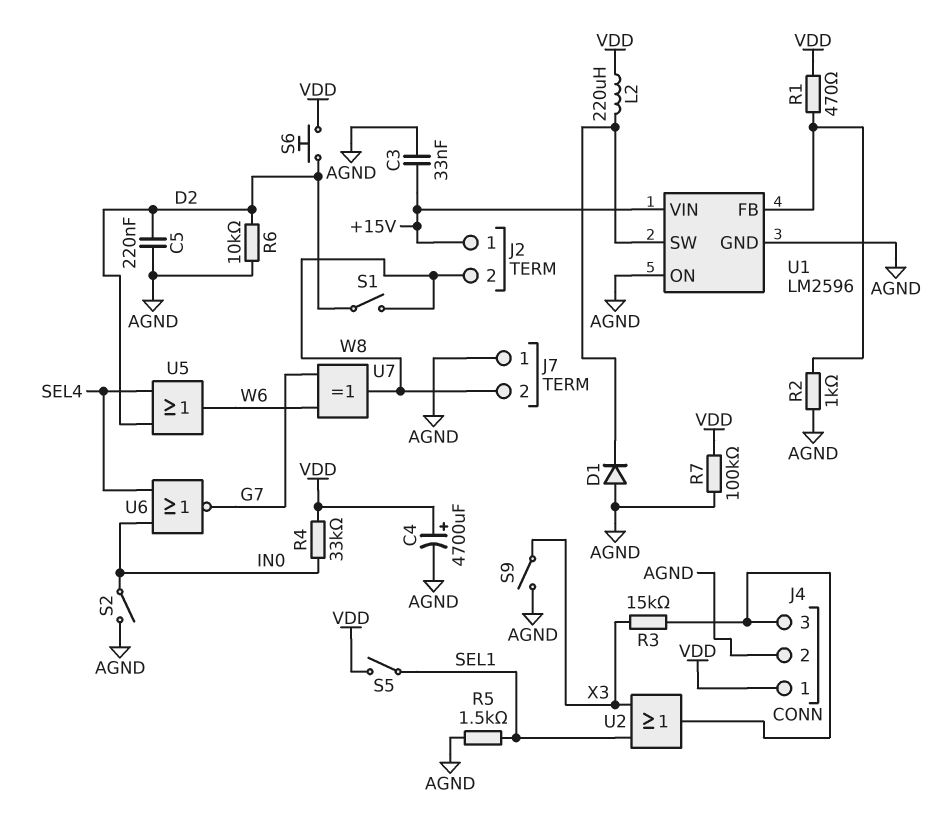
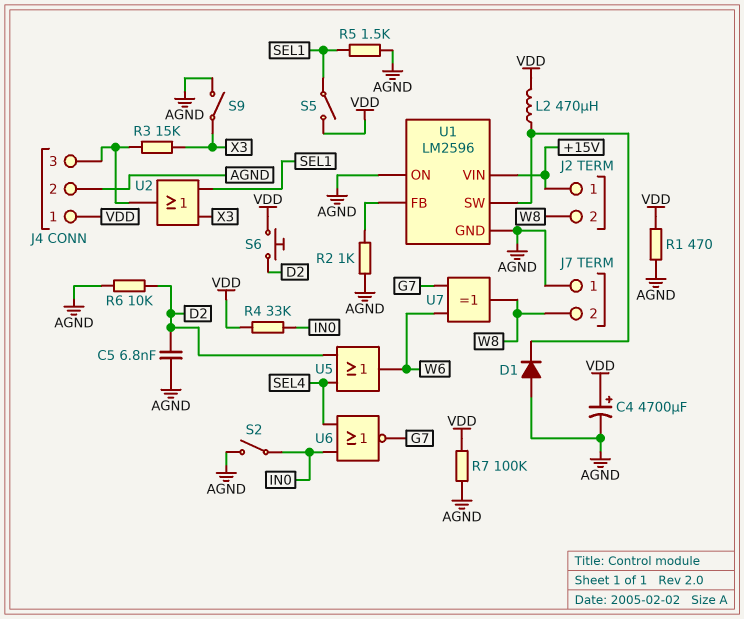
C3: 33nF (+15V, AGND) -> none
C5: 220nF (AGND, D2) -> 6.8nF (AGND, D2)
L2: 220uH (U1/SW, VDD) -> 470uH (U1/SW, VDD)
R1: 470 (U1/FB, VDD) -> 470 (AGND, VDD)
S1: switch (D2, W8) -> none

